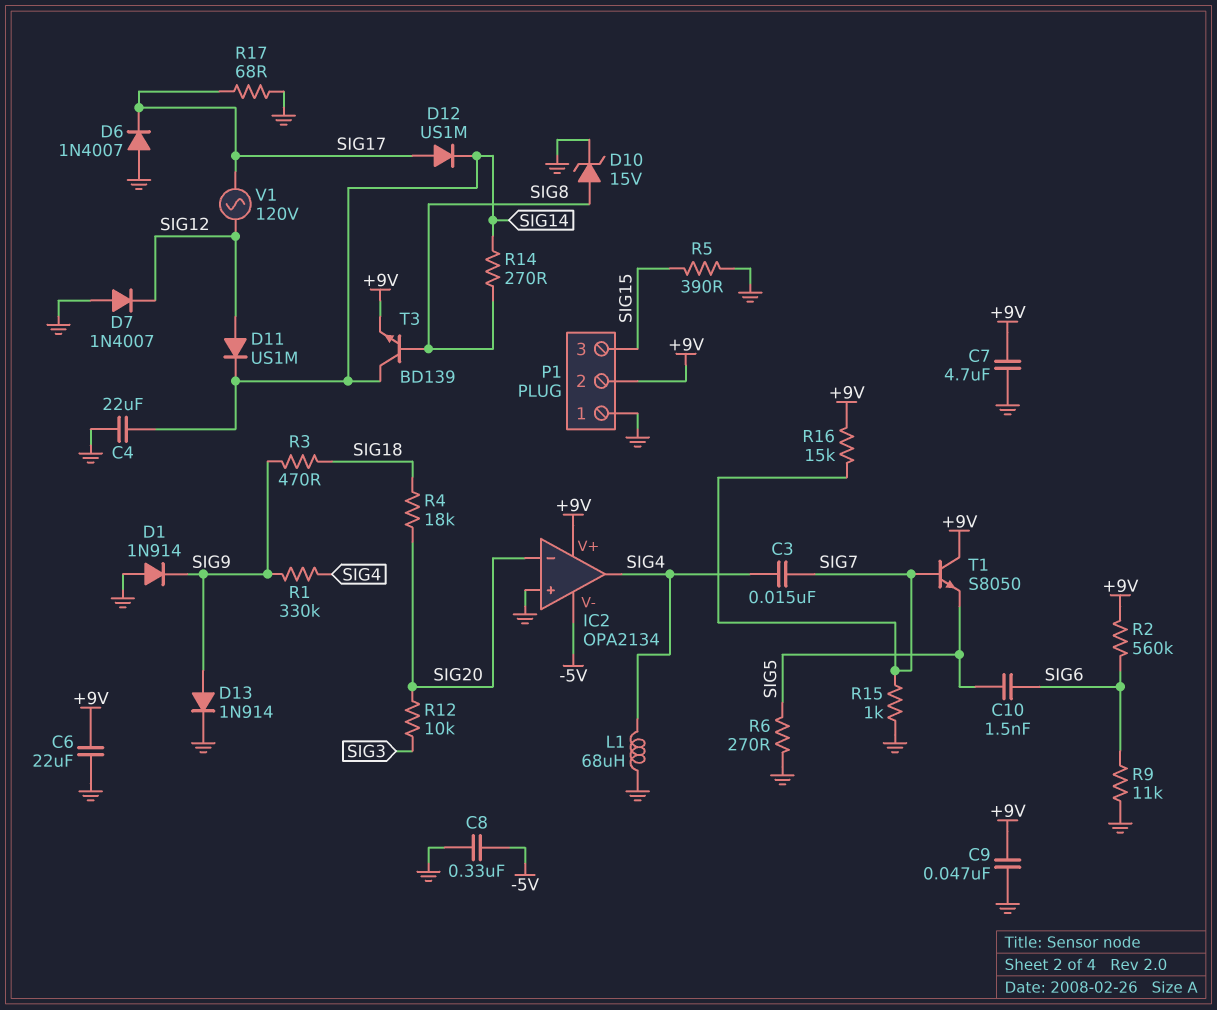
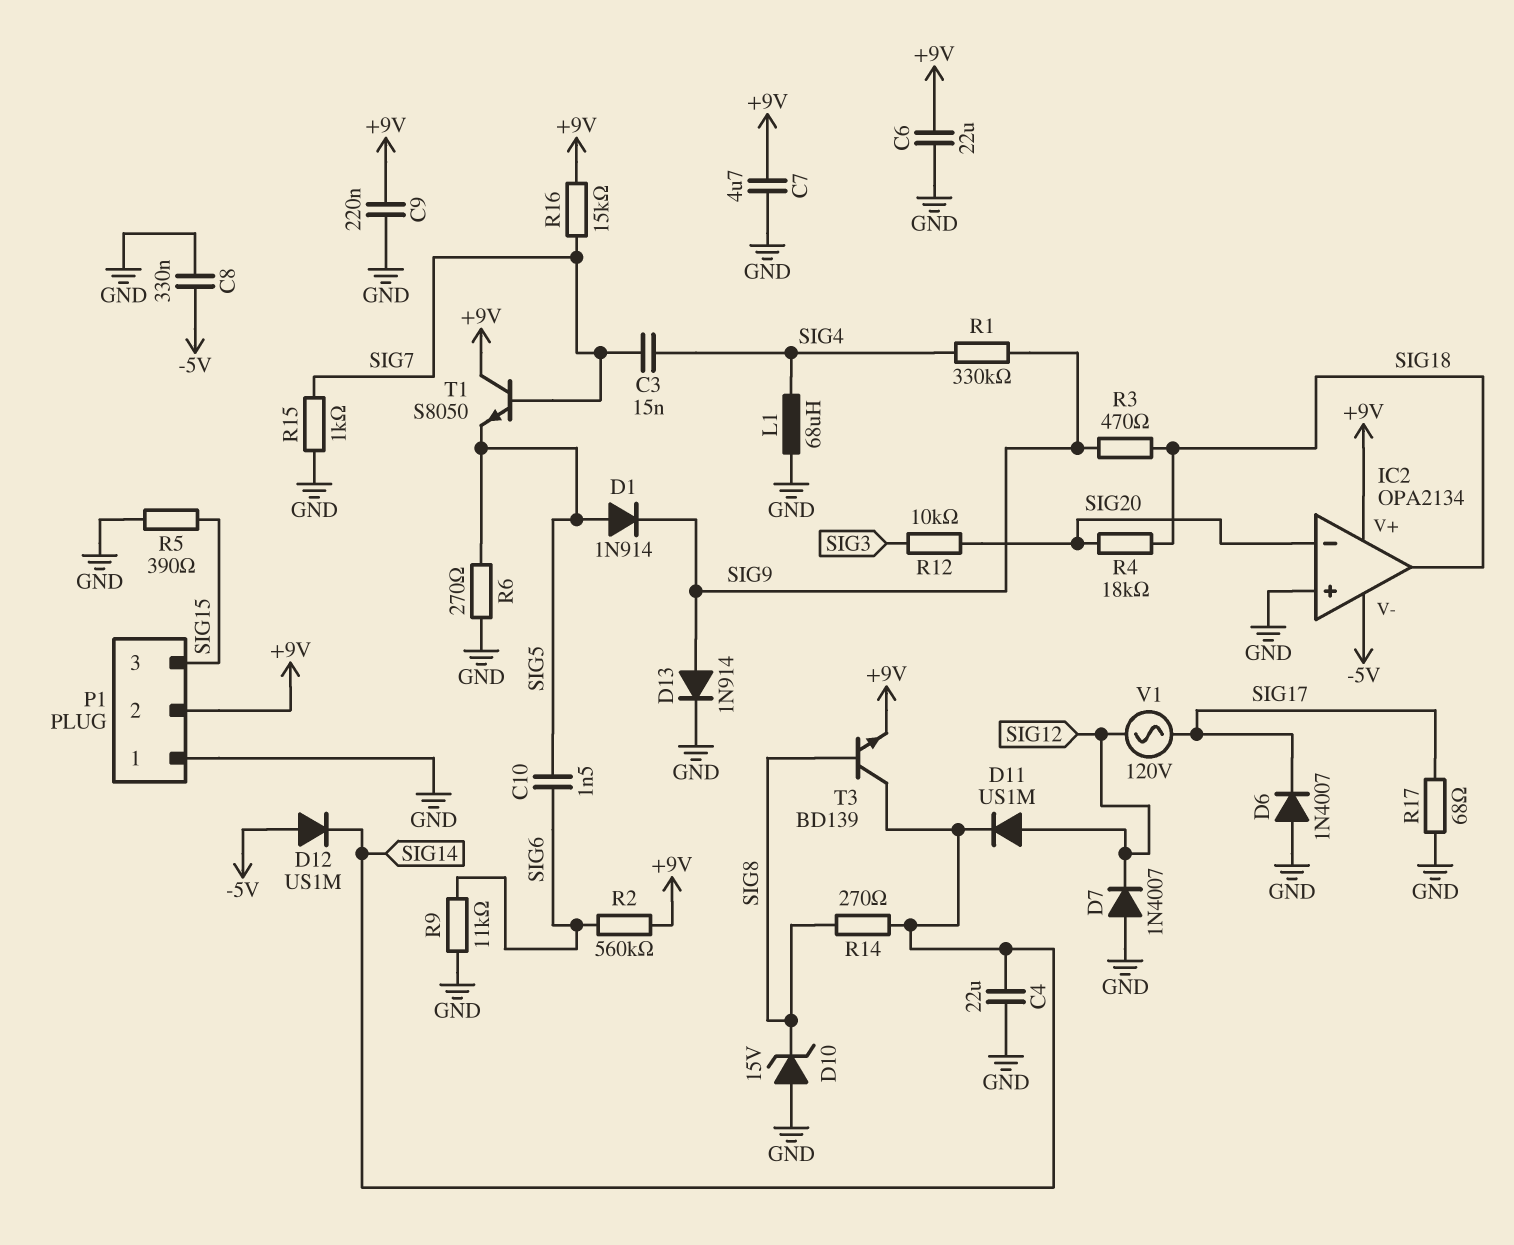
C9: 47nF (+9V, GND) -> 220nF (+9V, GND)
D1: diode 1N914 (A GND, K SIG9) -> diode 1N914 (A SIG5, K SIG9)
D10: zener 15V (A SIG8, K GND) -> zener 15V (A GND, K SIG8)
D12: diode US1M (A SIG17, K SIG14) -> diode US1M (A -5V, K SIG14)
IC2 pin out: SIG4 -> SIG18

